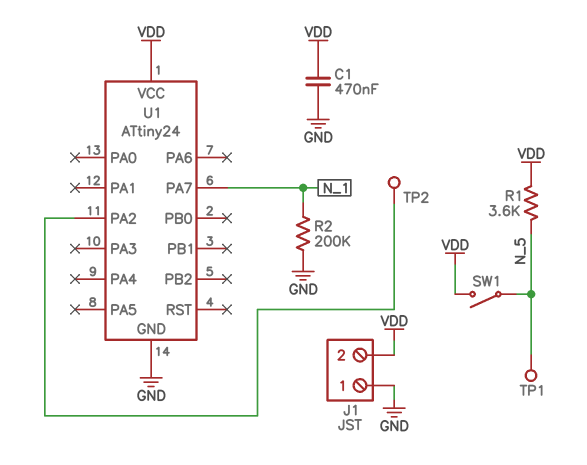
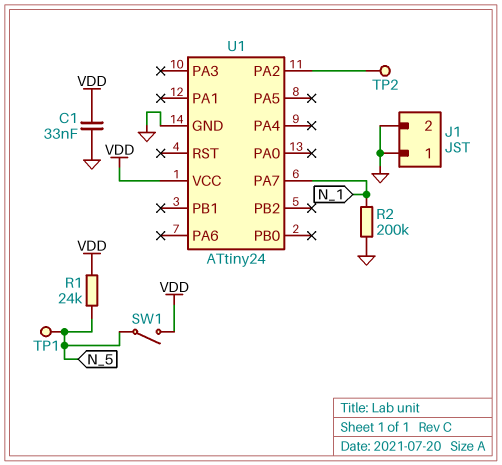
C1: 470nF (GND, VDD) -> 33nF (GND, VDD)
J1 pin 2: VDD -> GND
R1: 3.6k (N_5, VDD) -> 24k (N_5, VDD)

